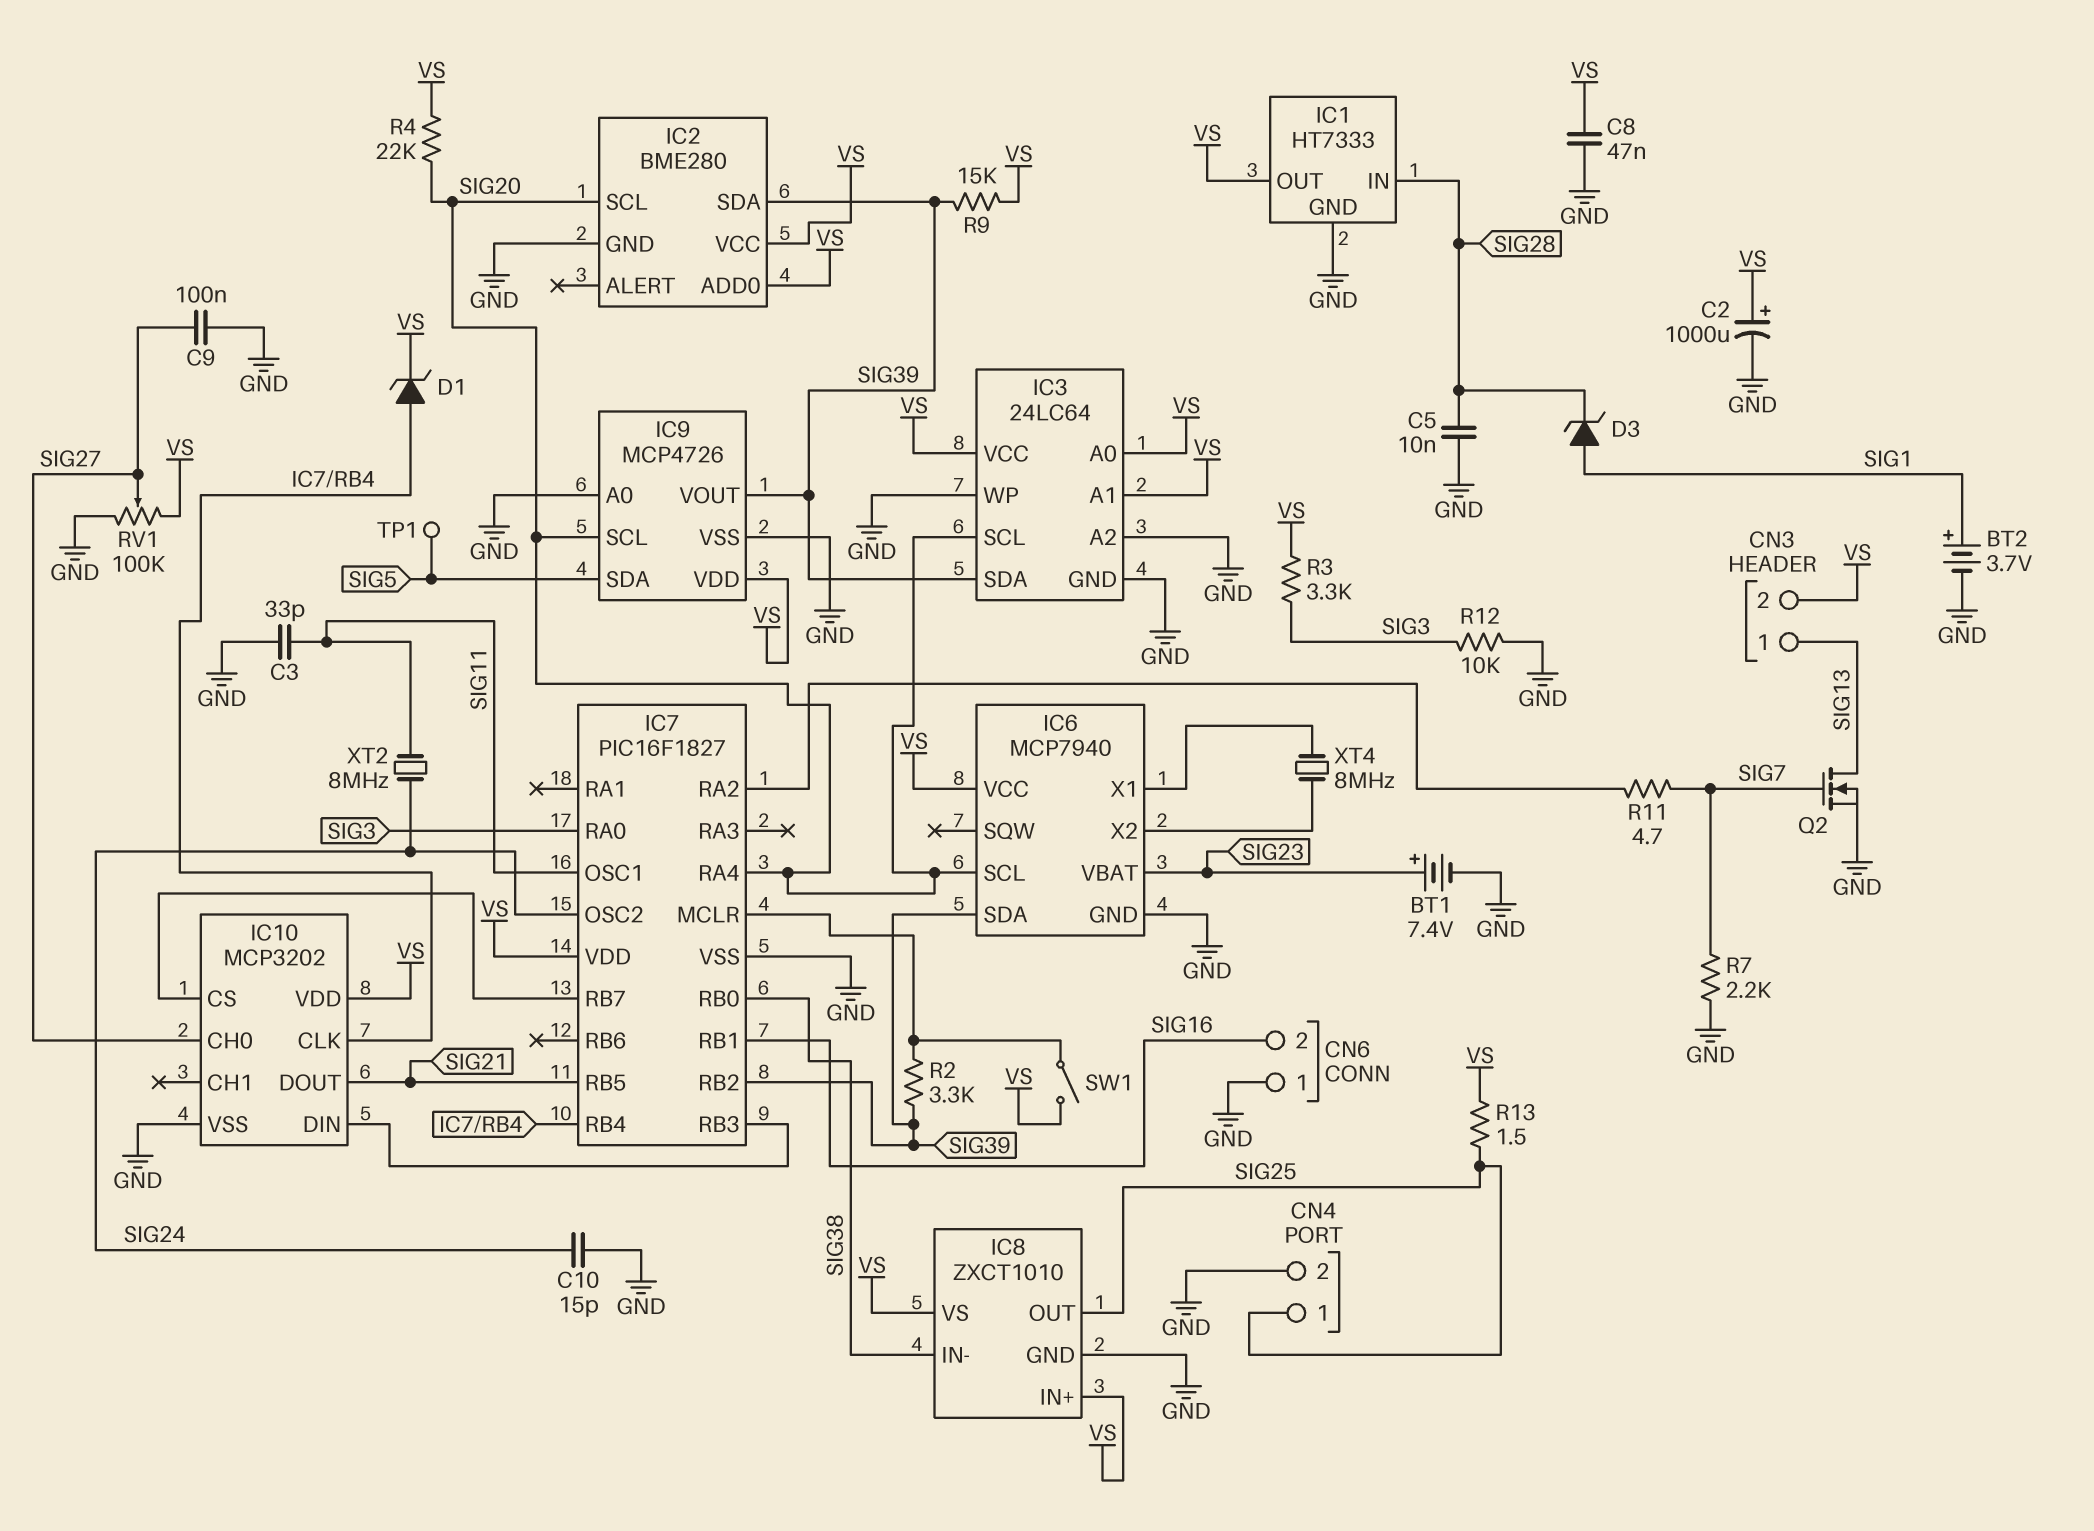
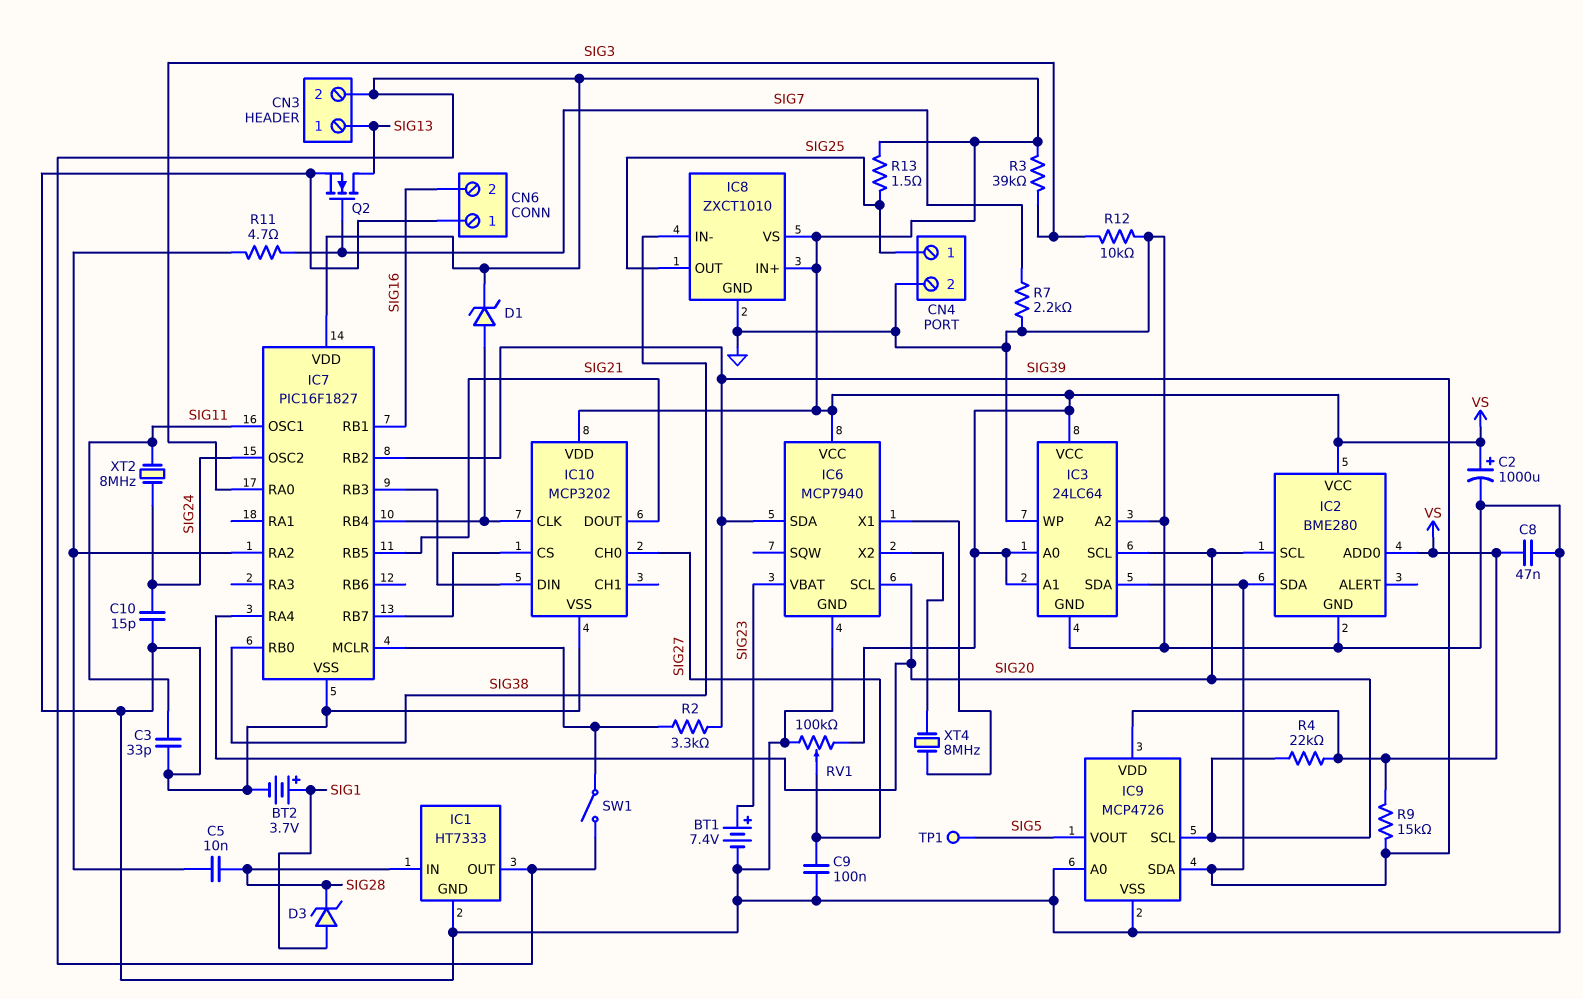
C5: 10nF (GND, SIG28) -> 10nF (IC7/RA2, SIG28)
IC9 pin SDA: SIG5 -> SIG39
IC9 pin VOUT: SIG39 -> SIG5
R3: 3.3k (SIG3, VS) -> 39k (SIG3, VS)

